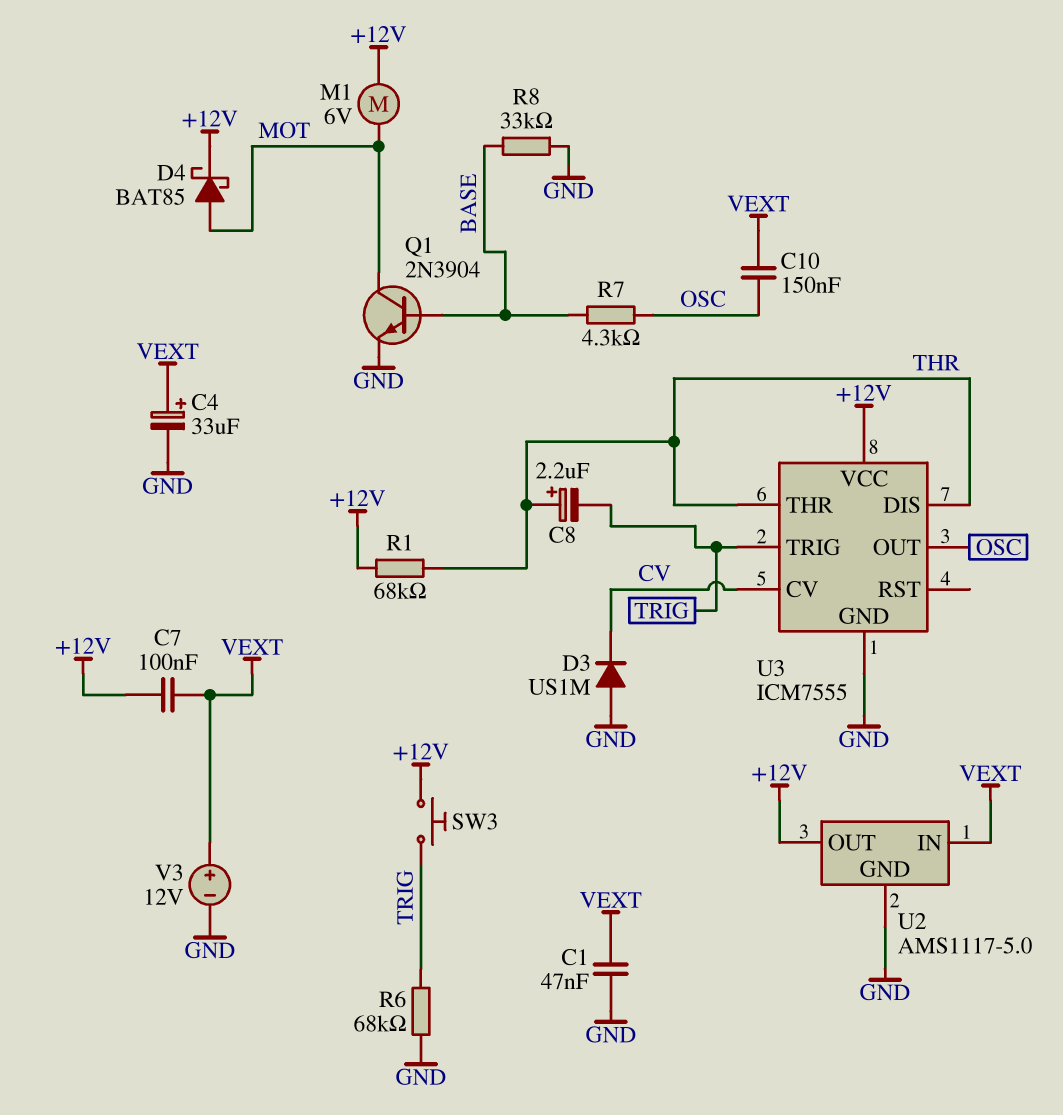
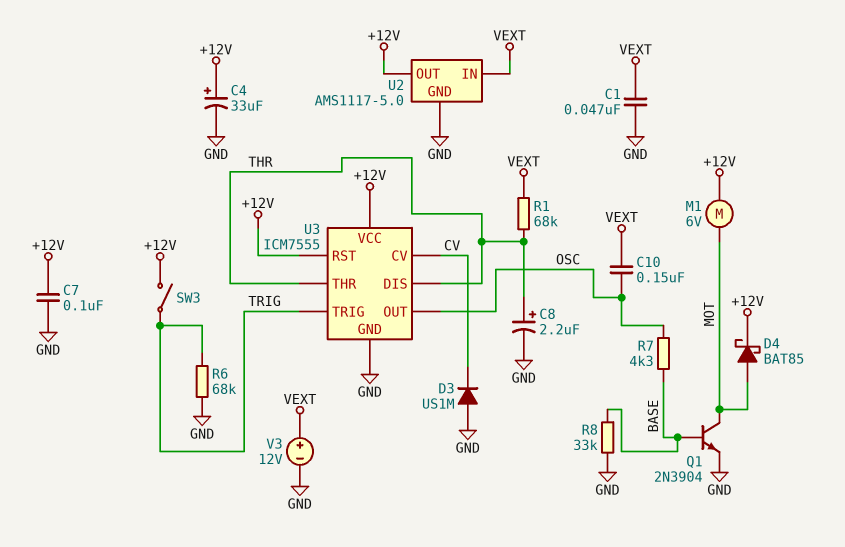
C4: 33uF (plus VEXT, minus GND) -> 33uF (plus +12V, minus GND)
C7: 100nF (+12V, VEXT) -> 100nF (+12V, GND)
C8: 2.2uF (plus THR, minus TRIG) -> 2.2uF (plus THR, minus GND)
R1: 68k (+12V, THR) -> 68k (THR, VEXT)
SW3: button (+12V, TRIG) -> switch (+12V, TRIG)
U3 pin RST: none -> +12V

